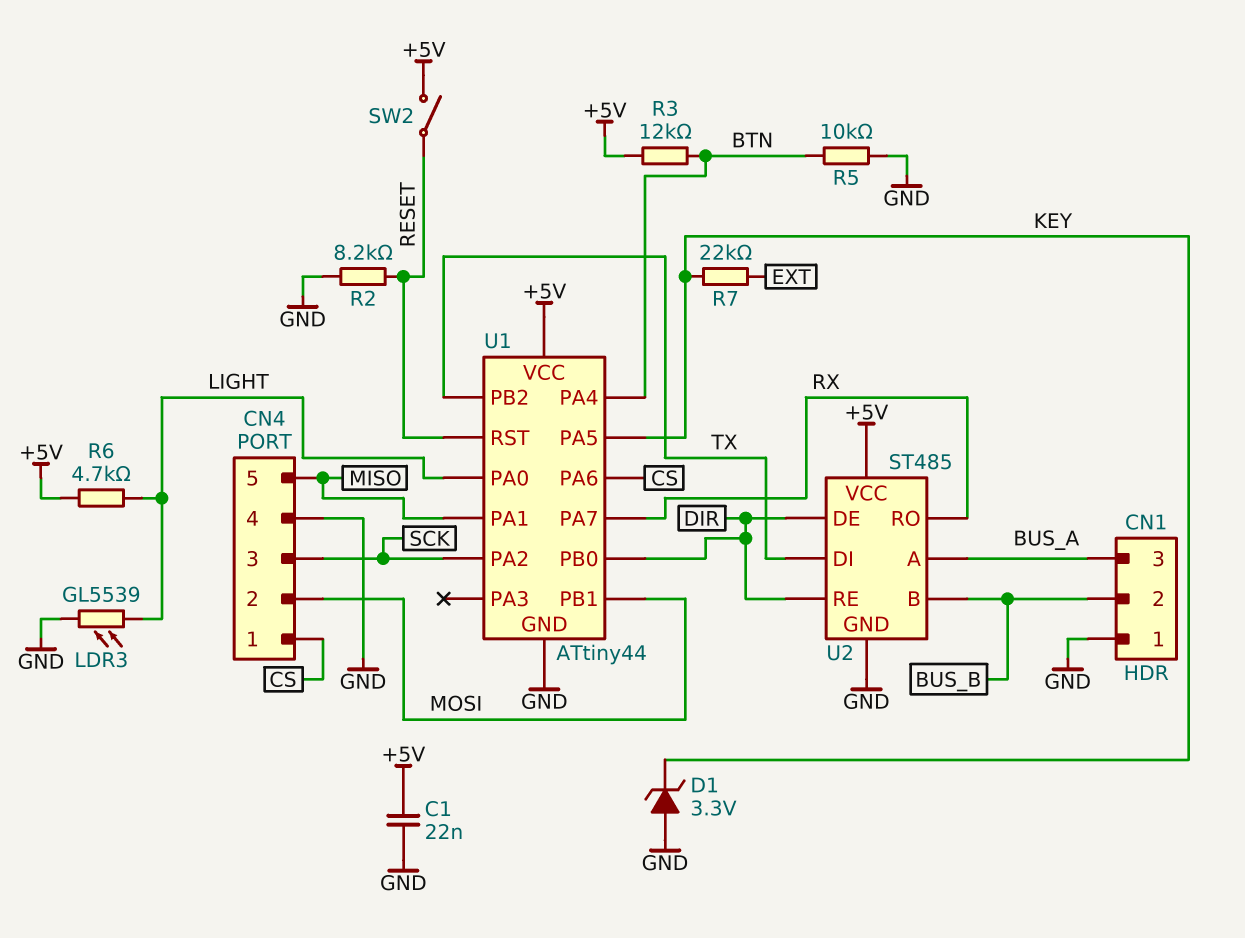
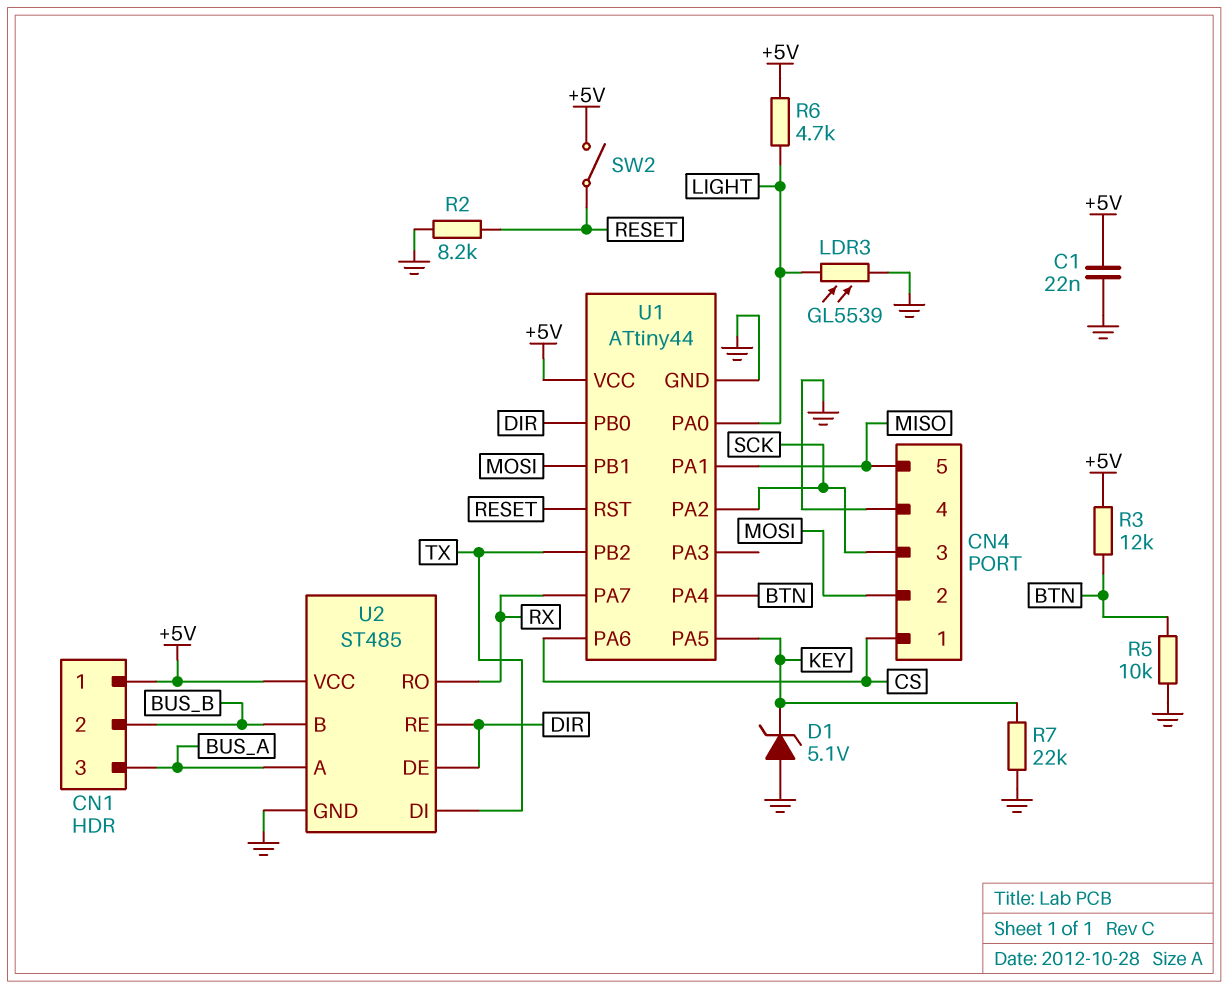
CN1 pin 1: GND -> +5V
D1: zener 3.3V (A GND, K KEY) -> zener 5.1V (A GND, K KEY)
R7: 22k (EXT, KEY) -> 22k (GND, KEY)

